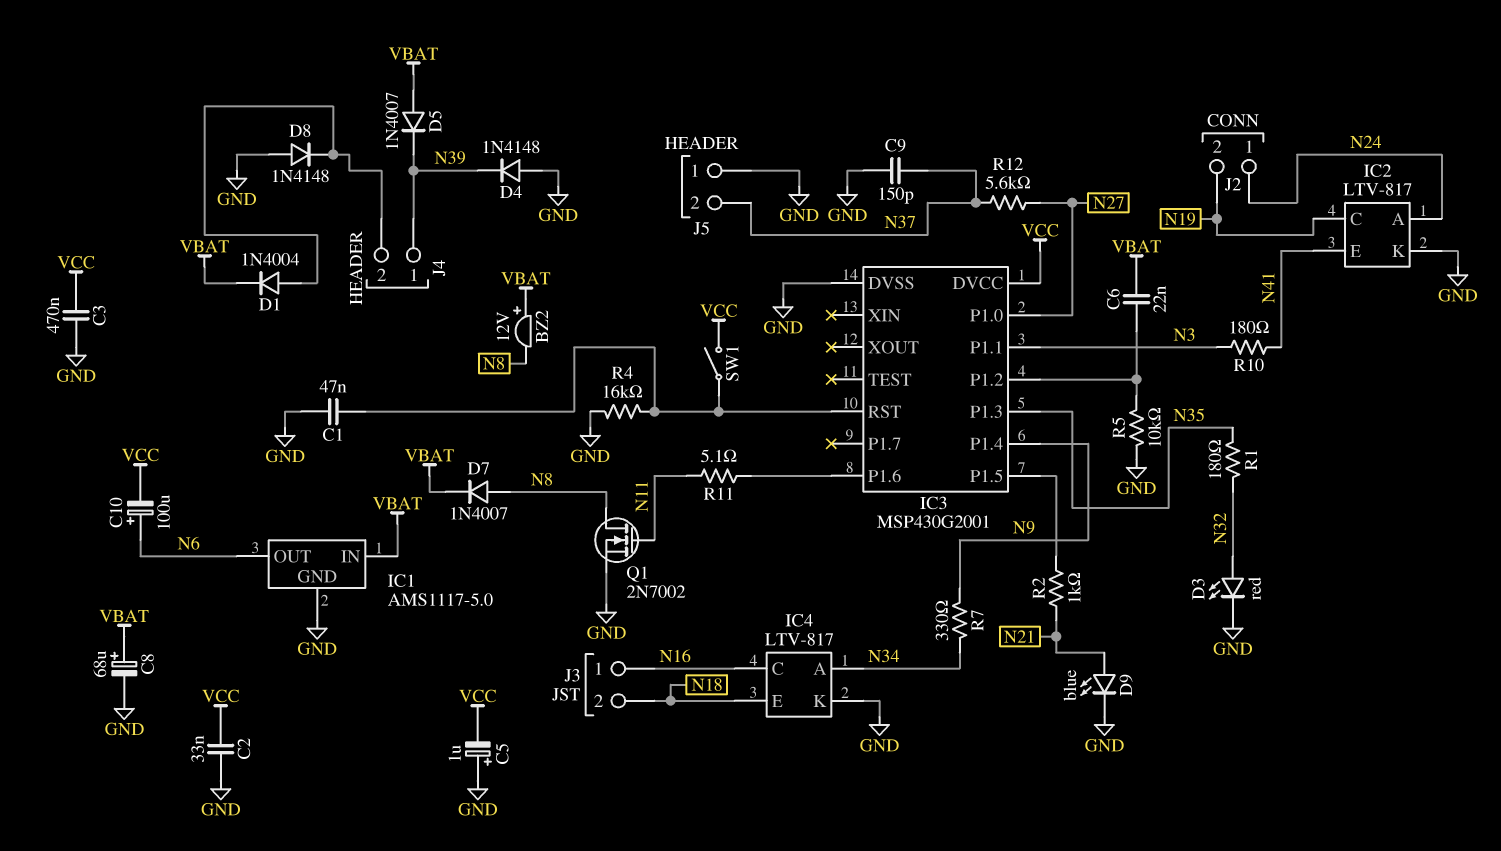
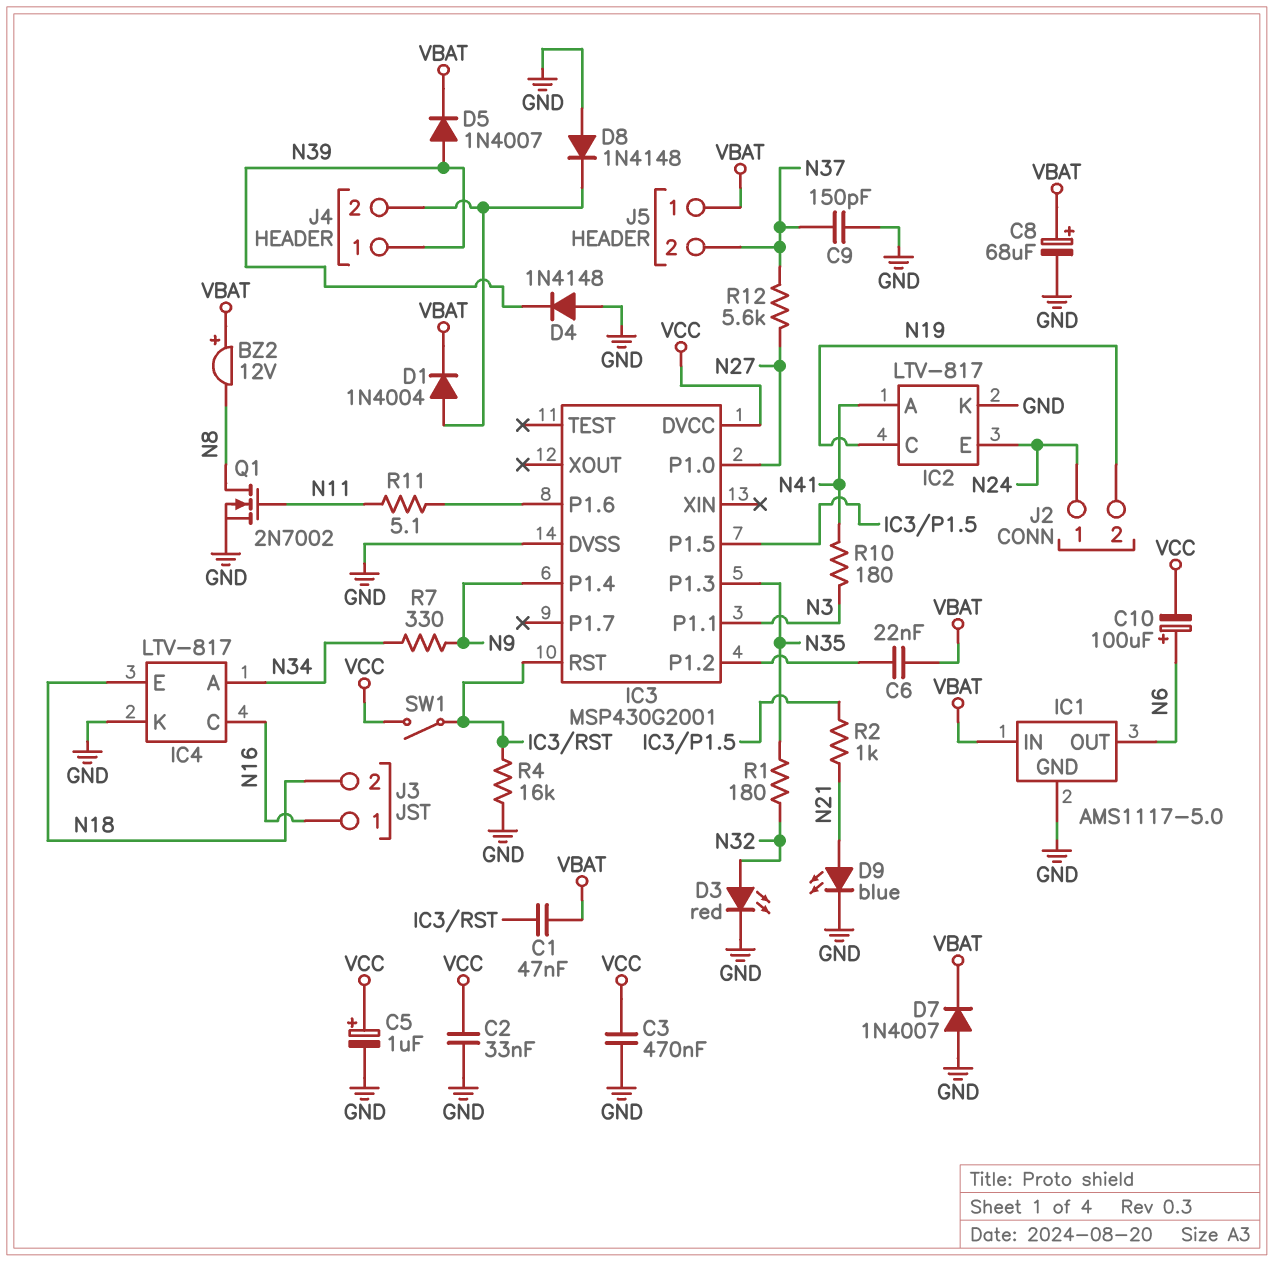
C1: 47nF (GND, IC3/RST) -> 47nF (IC3/RST, VBAT)
C5: 1uF (plus GND, minus VCC) -> 1uF (plus VCC, minus GND)
D5: diode 1N4007 (A VBAT, K N39) -> diode 1N4007 (A N39, K VBAT)
D7: diode 1N4007 (A N8, K VBAT) -> diode 1N4007 (A GND, K VBAT)
IC2 pin A: N24 -> N41
IC2 pin E: N41 -> N24
J5 pin 1: GND -> VBAT
R5: 10k (GND, IC3/P1.2) -> none

